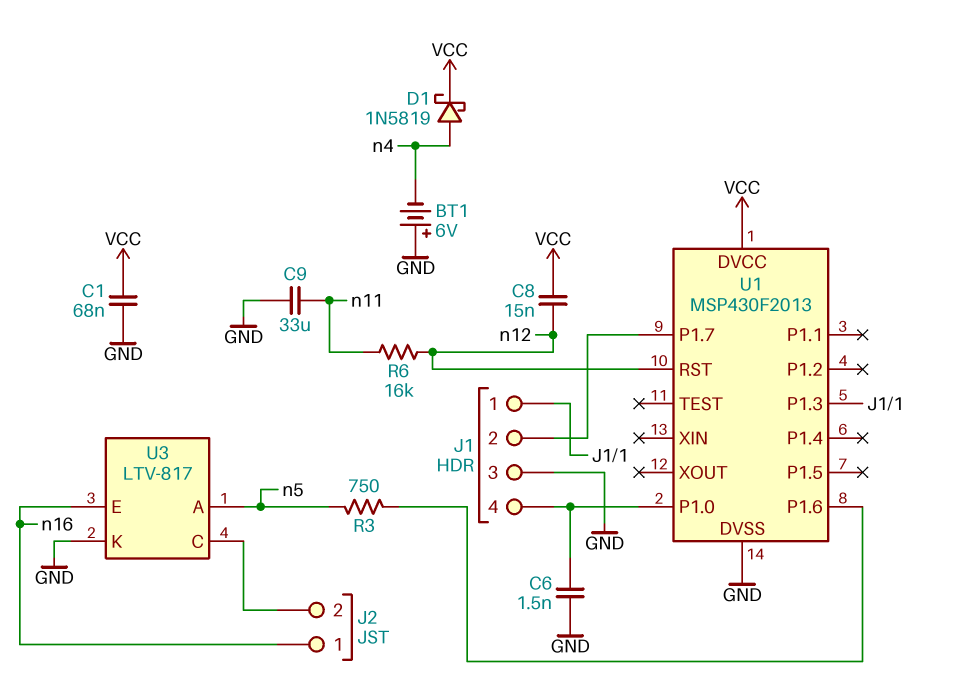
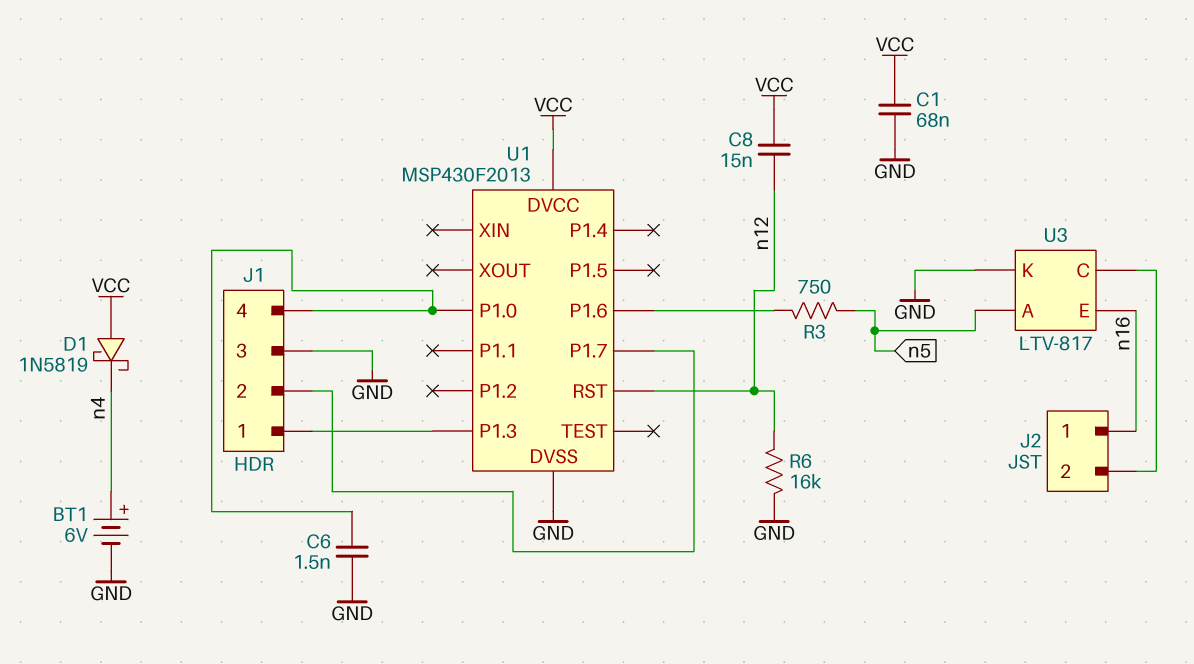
BT1: 6V (plus GND, minus n4) -> 6V (plus n4, minus GND)
C9: 33uF (GND, n11) -> none
D1: schottky 1N5819 (A n4, K VCC) -> schottky 1N5819 (A VCC, K n4)
R6: 16k (n11, n12) -> 16k (GND, n12)

